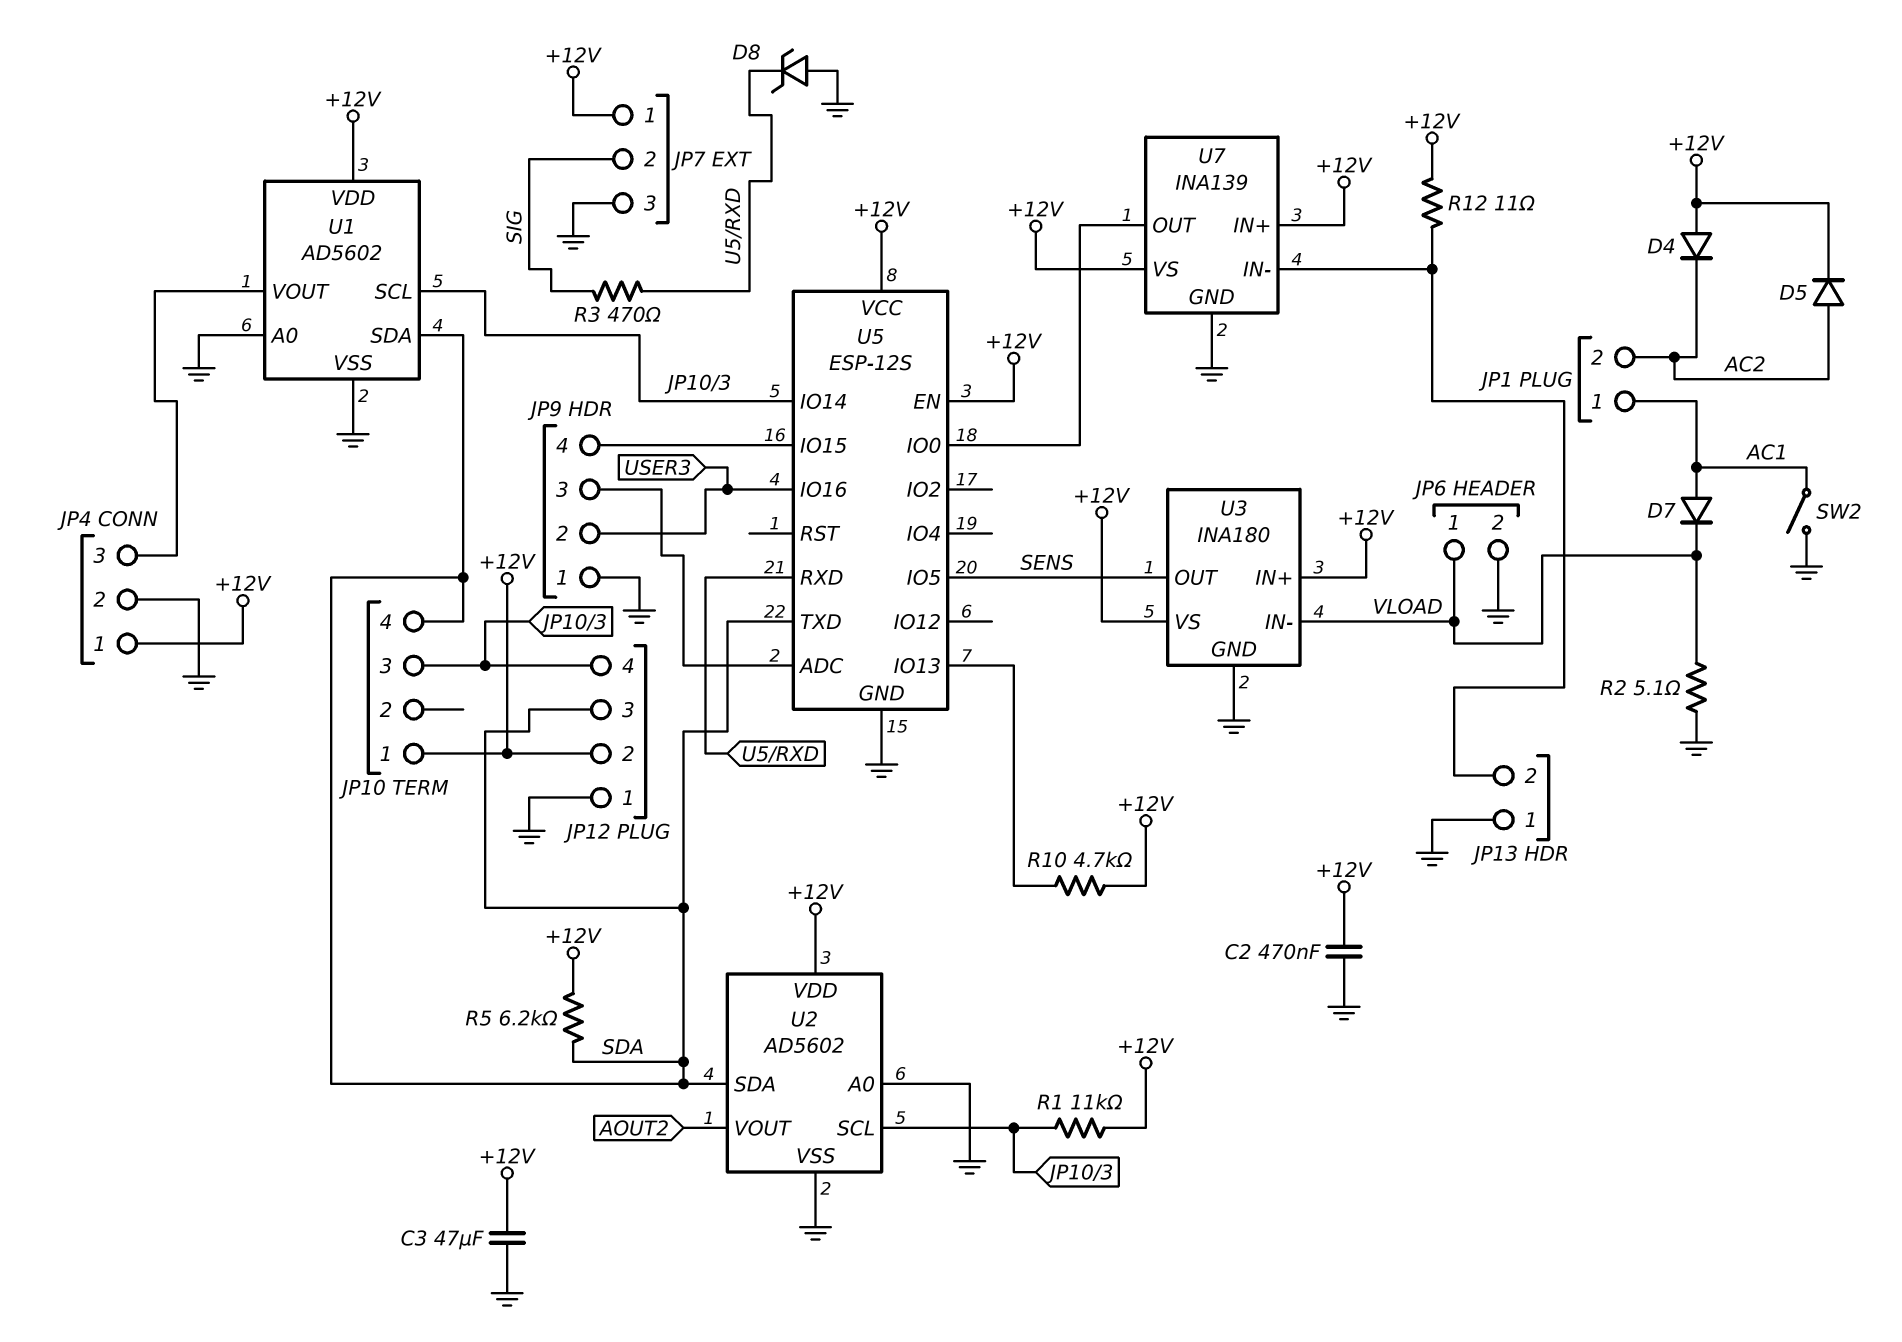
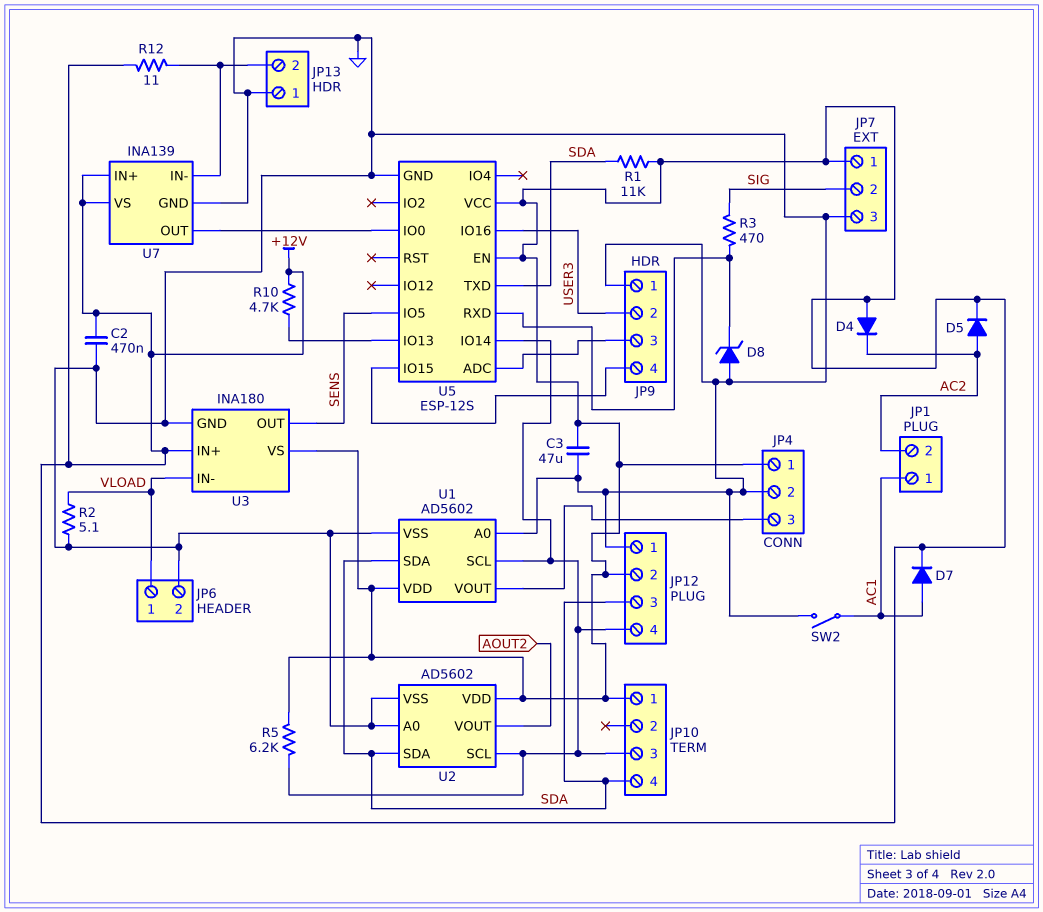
D7: diode (A AC1, K VLOAD) -> diode (A AC1, K +12V)
R1: 11k (+12V, JP10/3) -> 11k (+12V, SDA)
R5: 6.2k (+12V, SDA) -> 6.2k (+12V, JP10/3)

